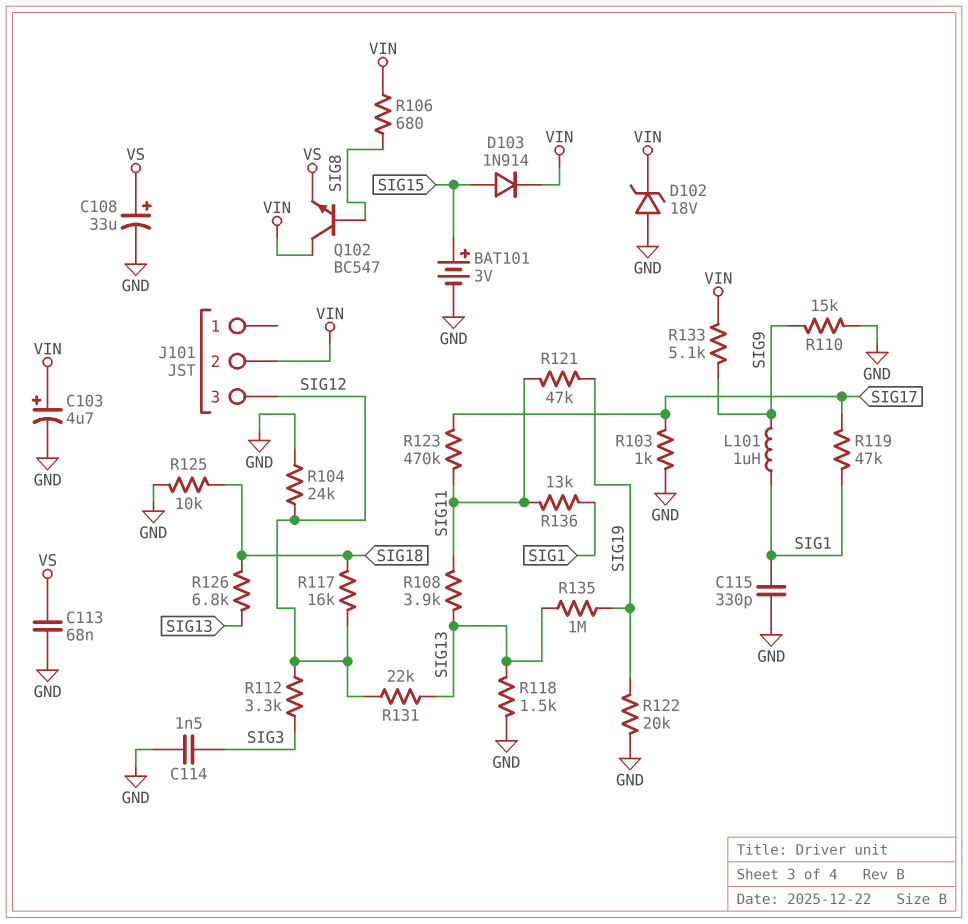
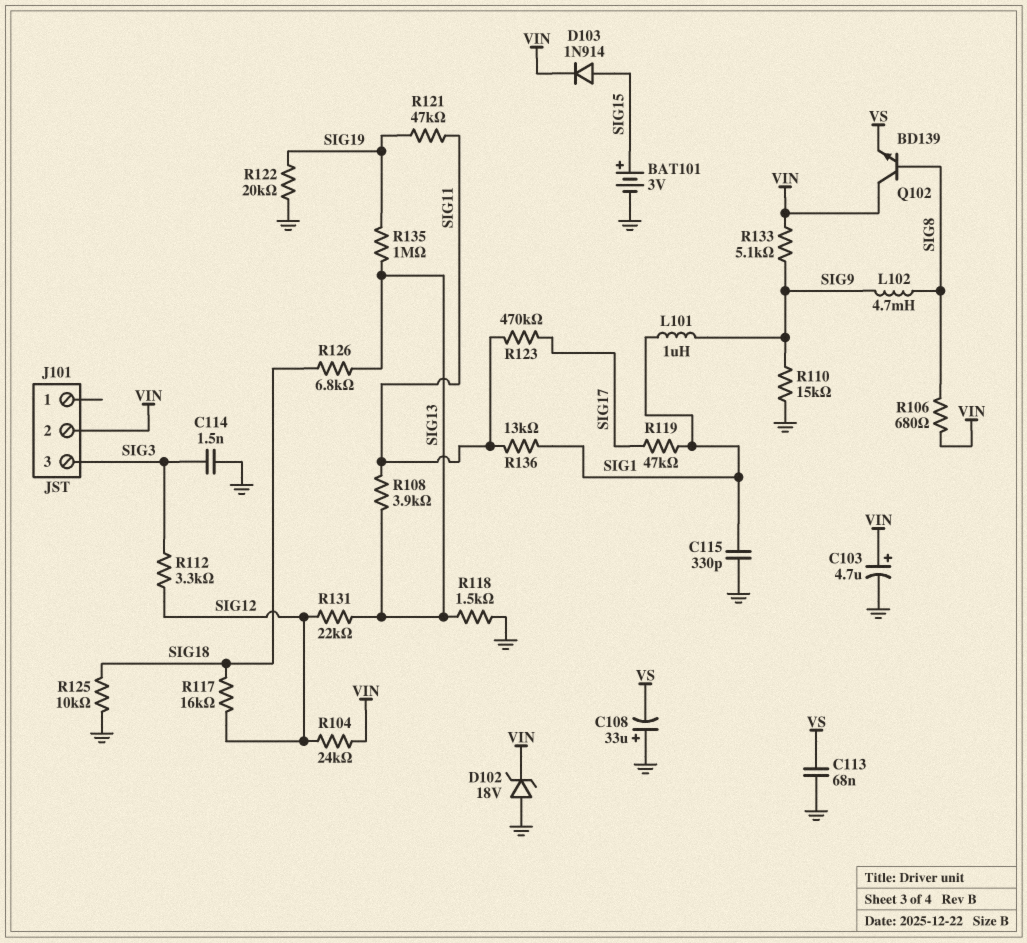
C108: 33uF (plus VS, minus GND) -> 33uF (plus GND, minus VS)
J101 pin 3: SIG12 -> SIG3
L102: none -> 4.7mH (SIG8, SIG9)
Q102: NPN BC547 (B SIG8, C VIN, E VS) -> NPN BD139 (B SIG8, C VIN, E VS)
R103: 1k (GND, SIG17) -> none
R104: 24k (GND, SIG12) -> 24k (SIG12, VIN)

